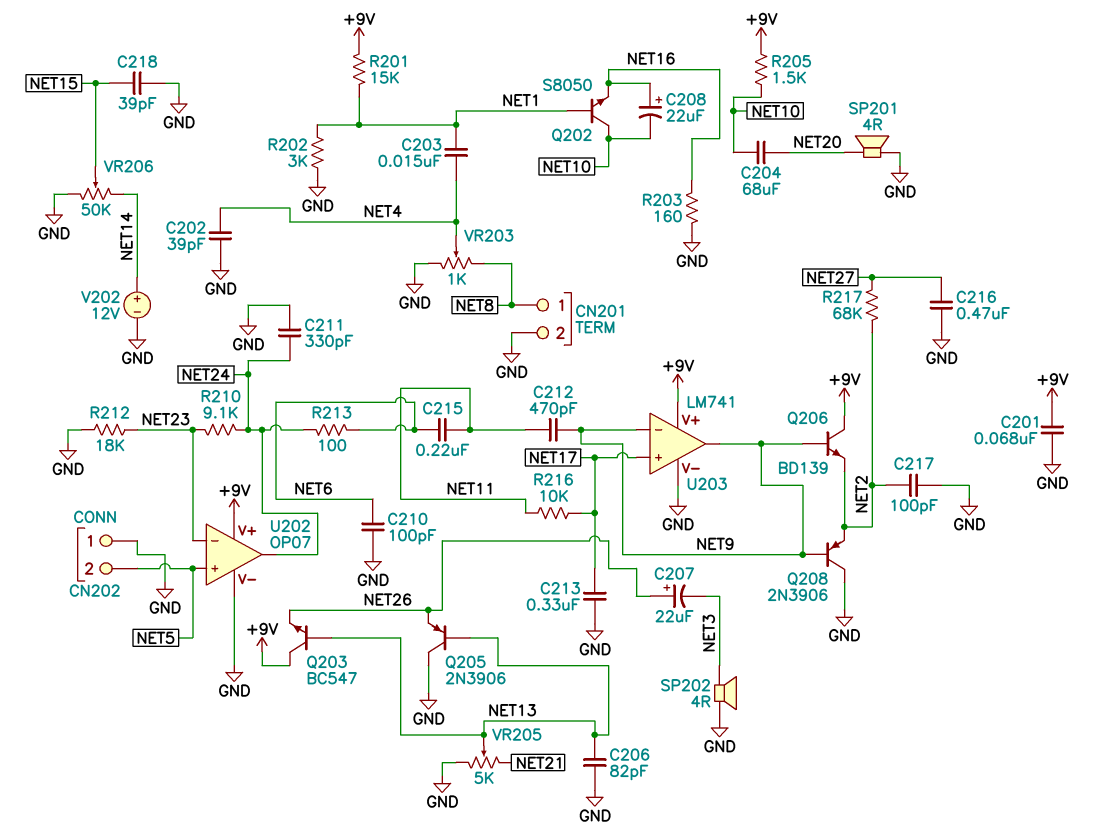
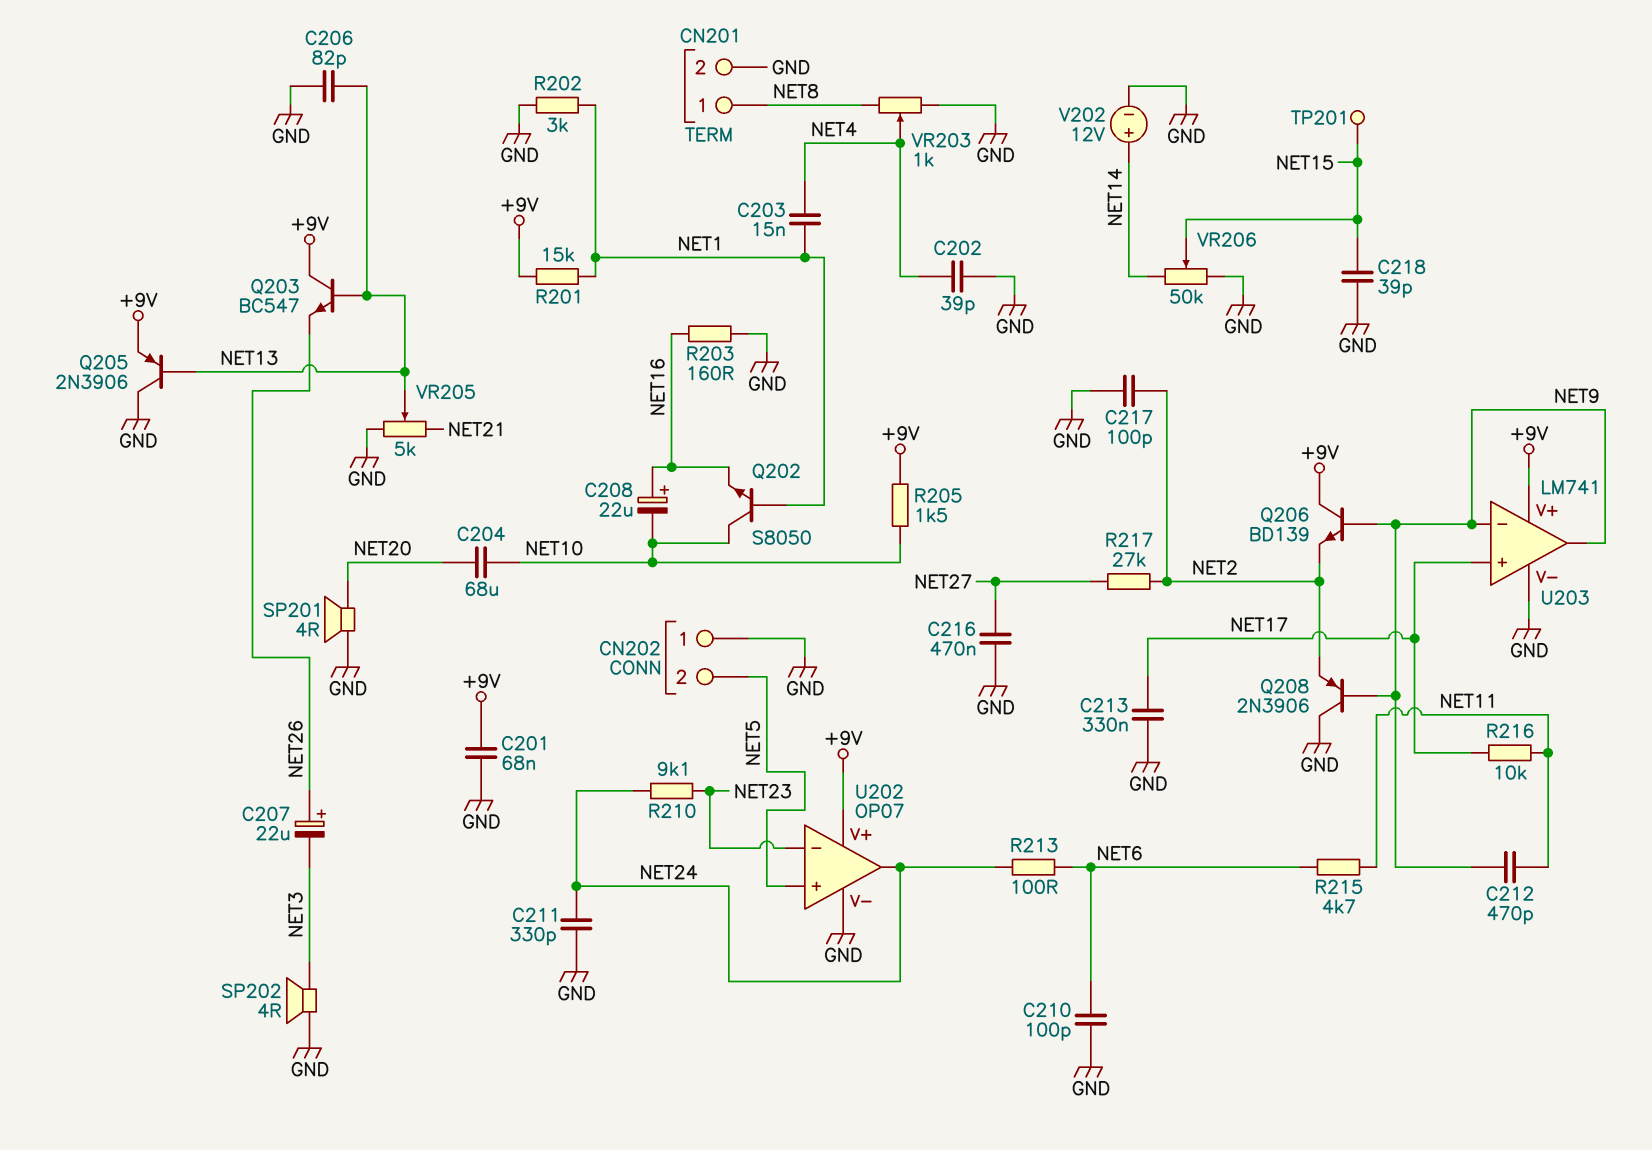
C215: 220nF (NET6, NET11) -> none
Q205: PNP 2N3906 (B NET13, C GND, E NET26) -> PNP 2N3906 (B NET13, C GND, E +9V)
R212: 18k (GND, NET23) -> none
R215: none -> 4.7k (NET6, NET11)
R217: 68k (NET2, NET27) -> 27k (NET2, NET27)
TP201: none -> test point (NET15)

